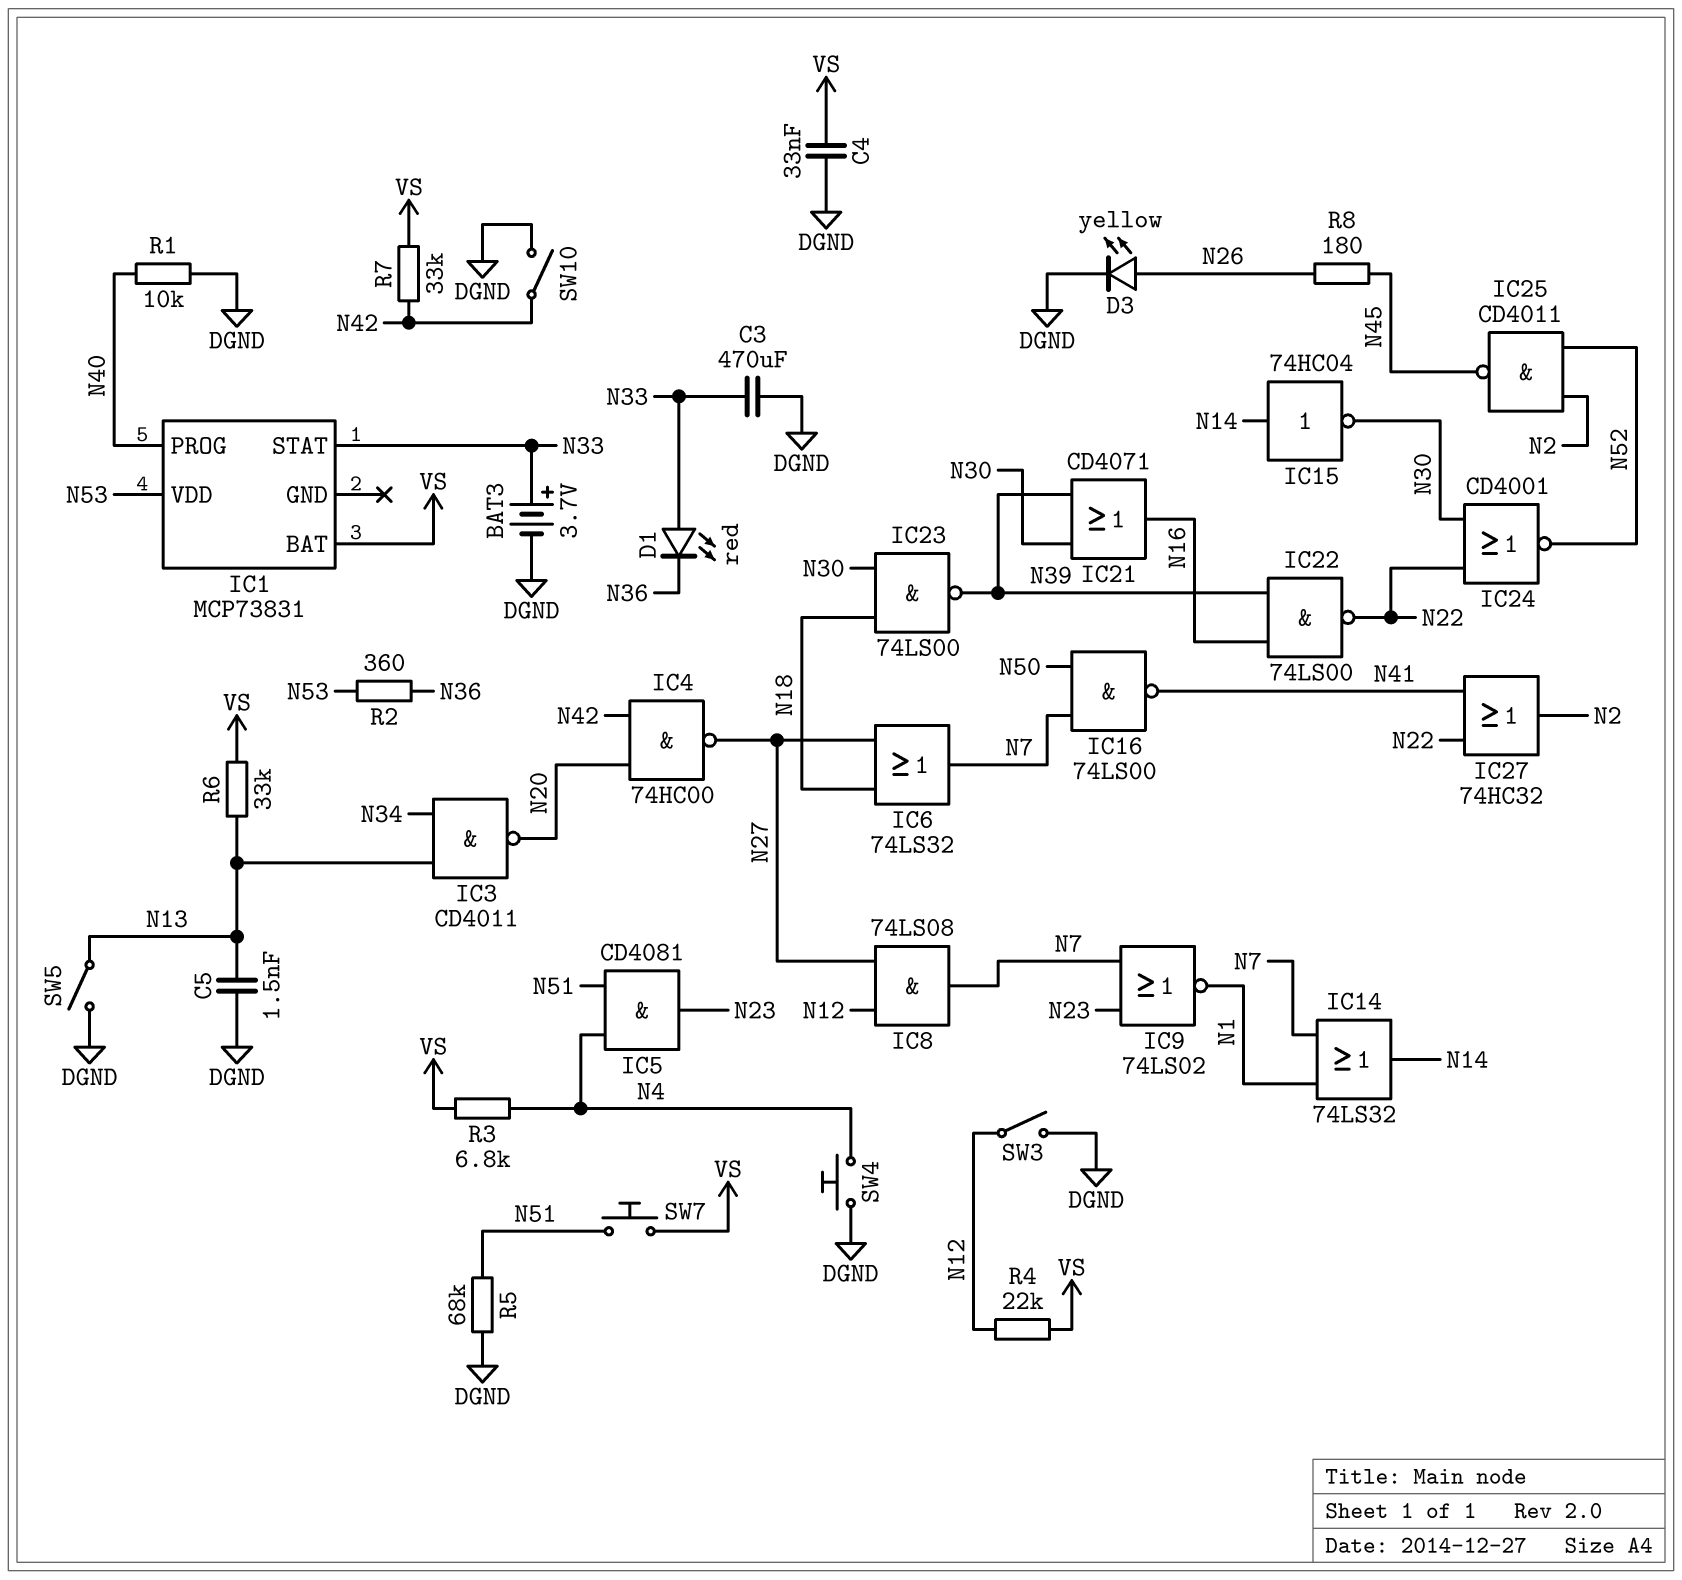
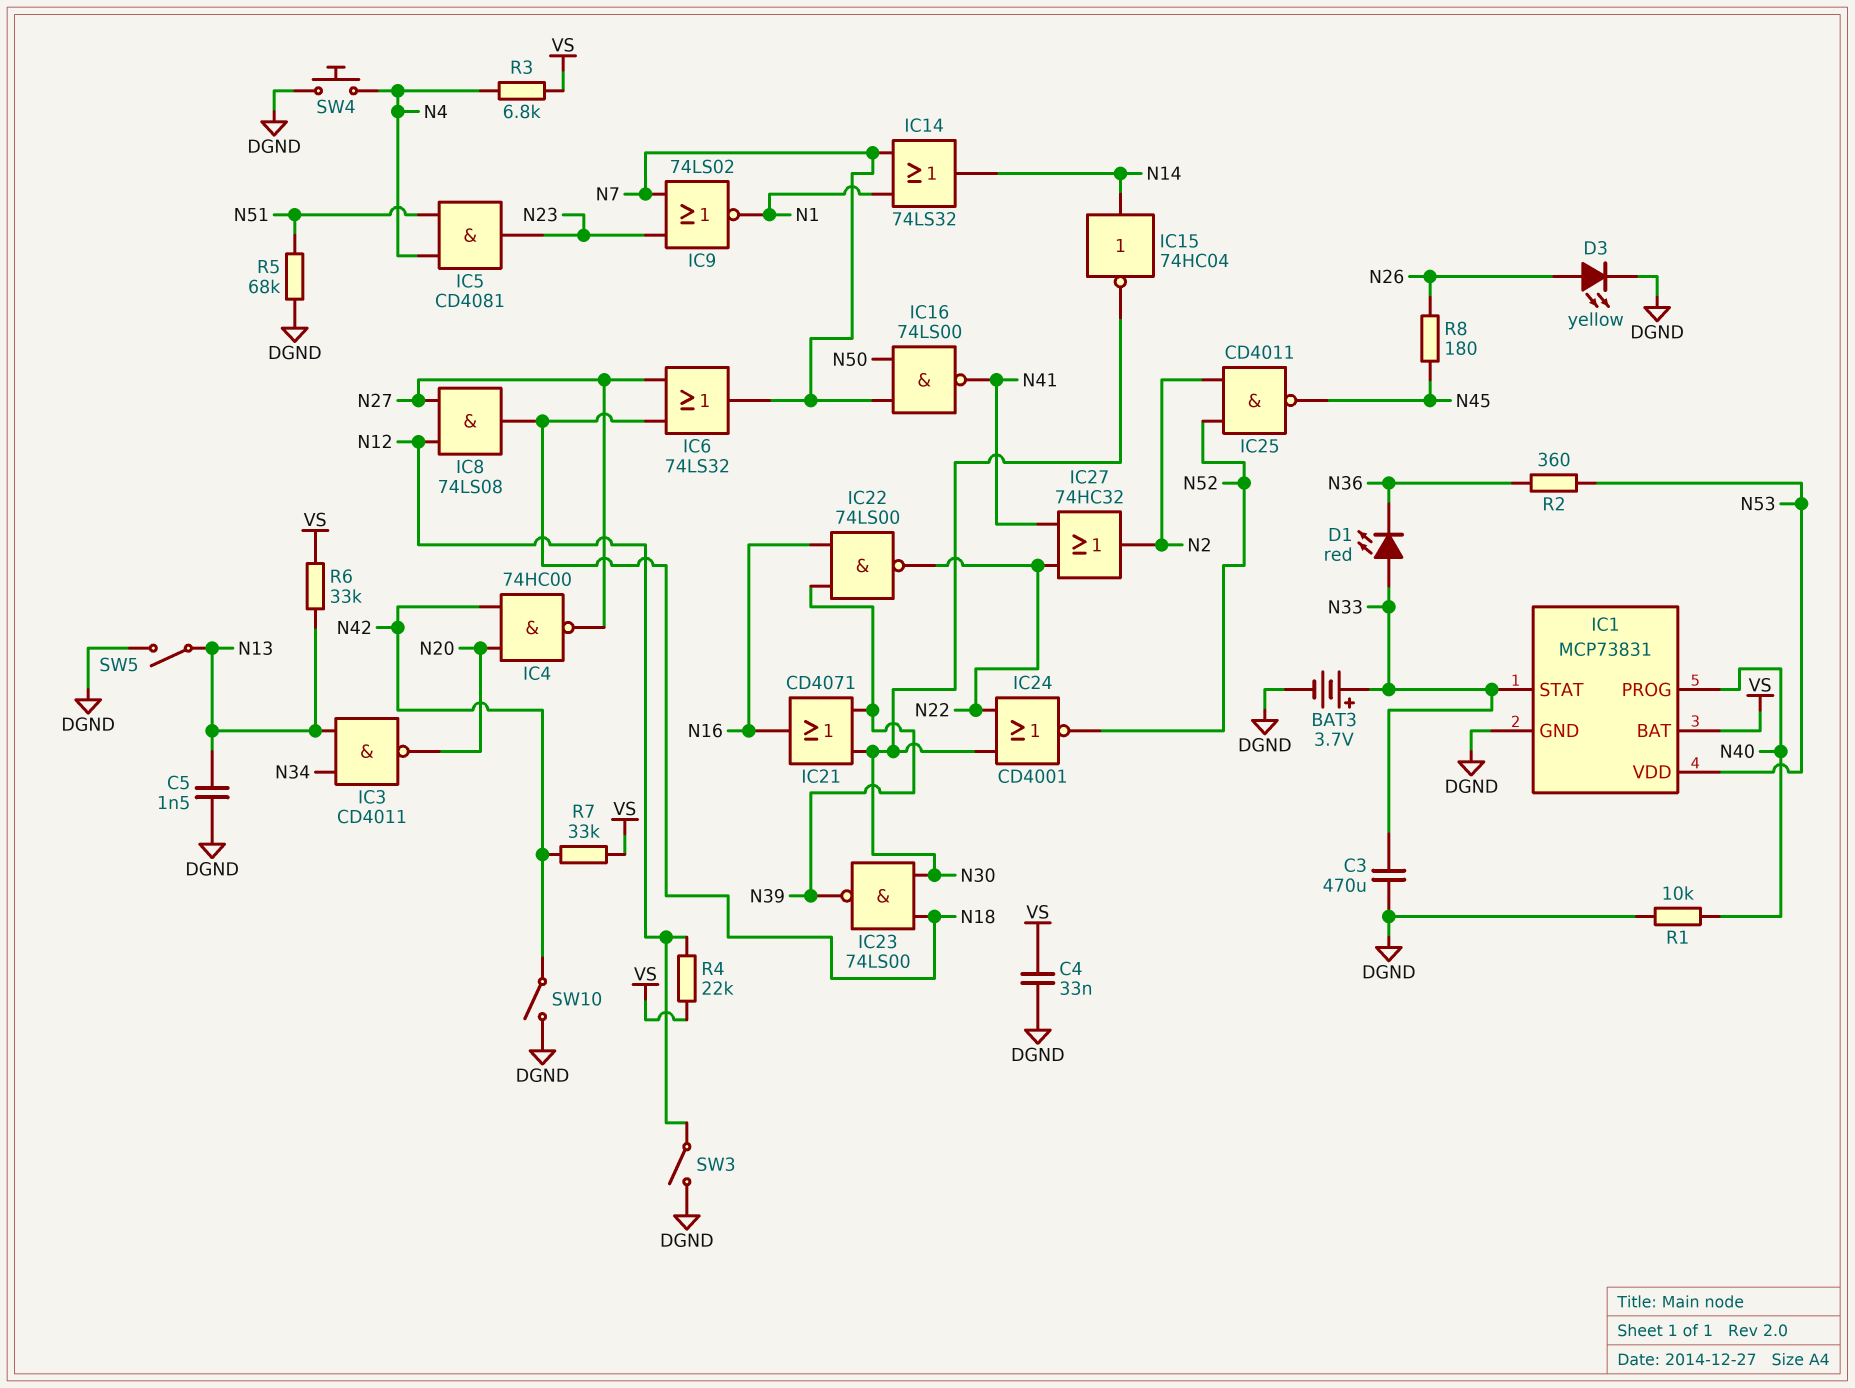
IC1 pin GND: none -> DGND
IC8: AND 74LS08 (in N12, in N27, out N7) -> AND 74LS08 (in N12, in N27, out N18)
SW7: button (N51, VS) -> none

